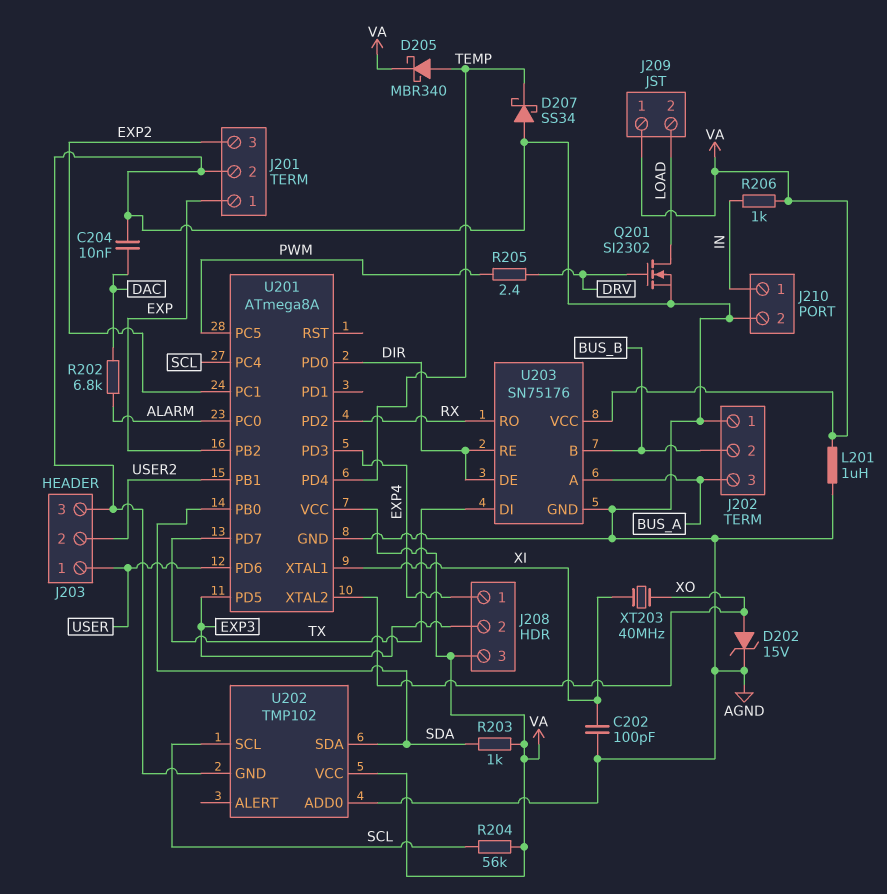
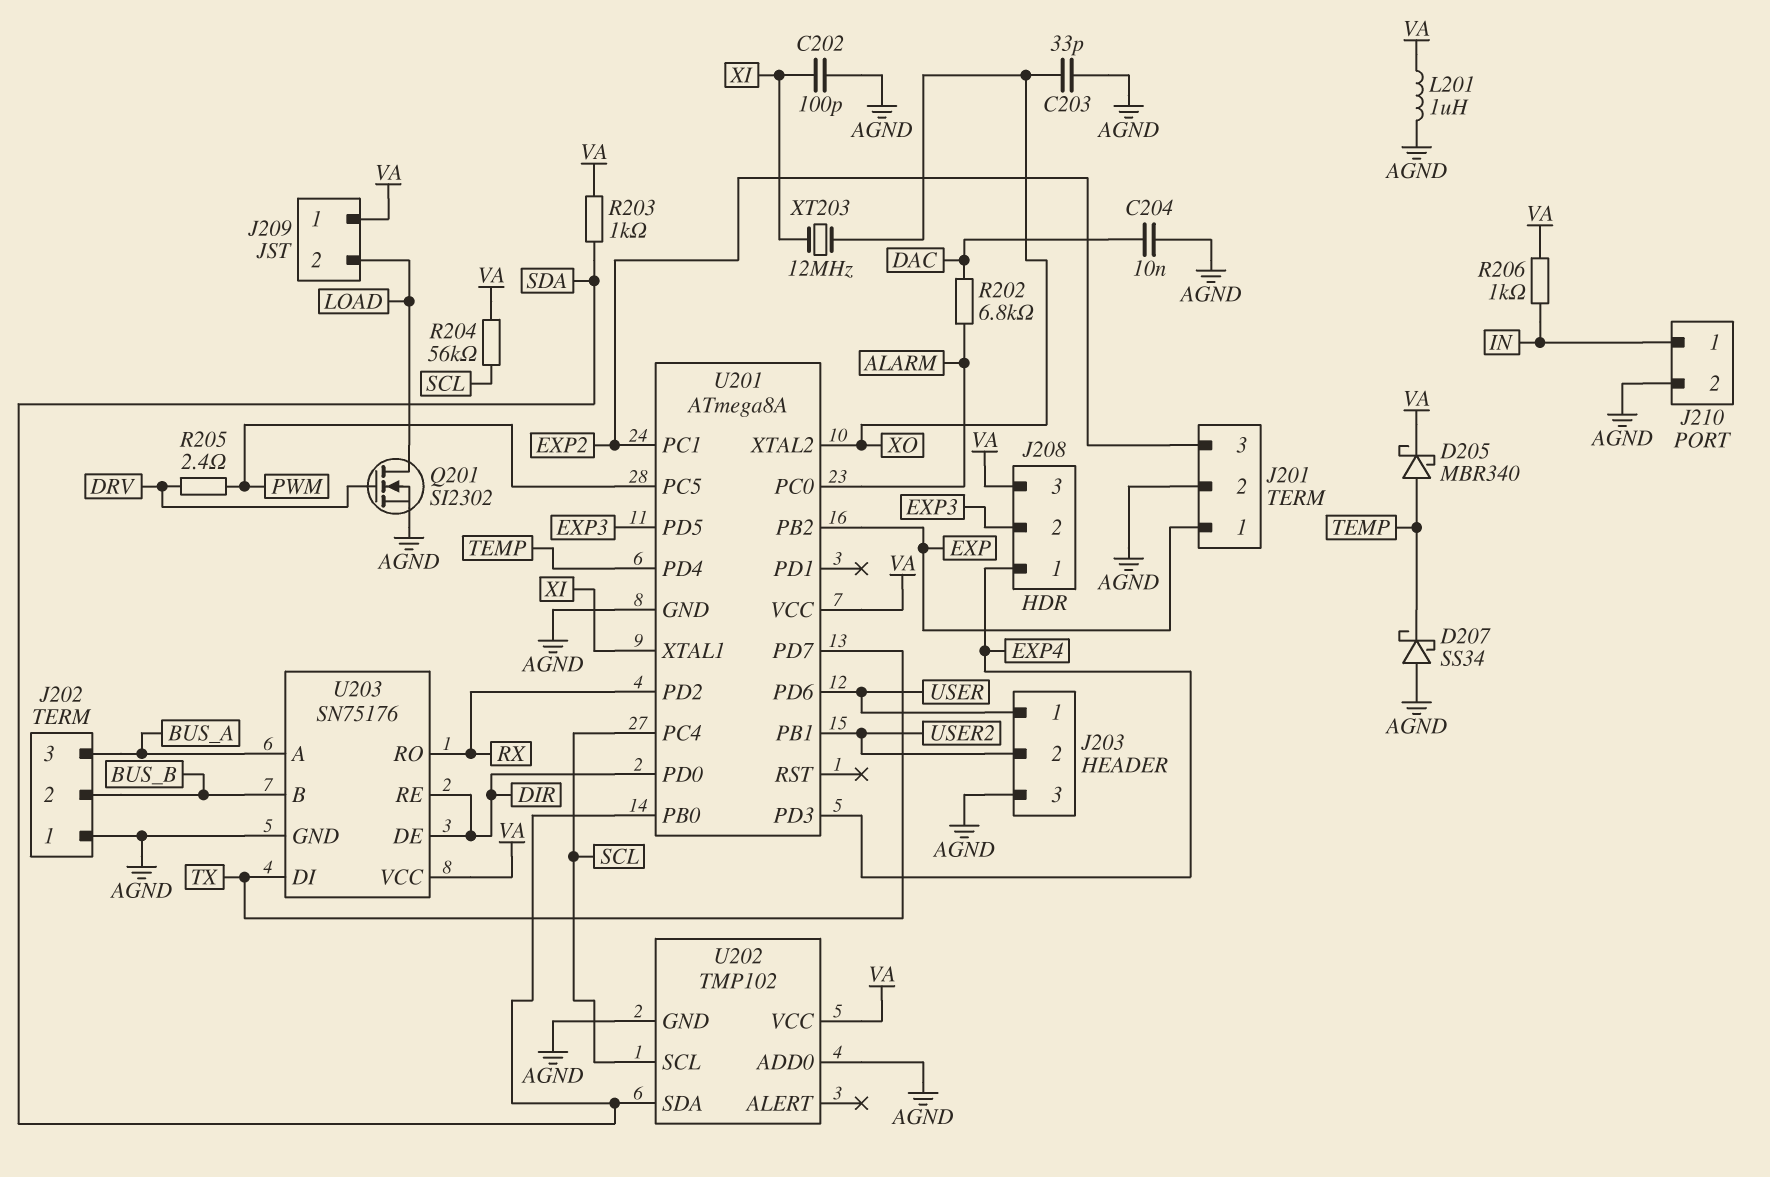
C203: none -> 33pF (AGND, XO)
D202: zener 15V (A XO, K AGND) -> none
XT203: 40MHz (XI, XO) -> 12MHz (XI, XO)

